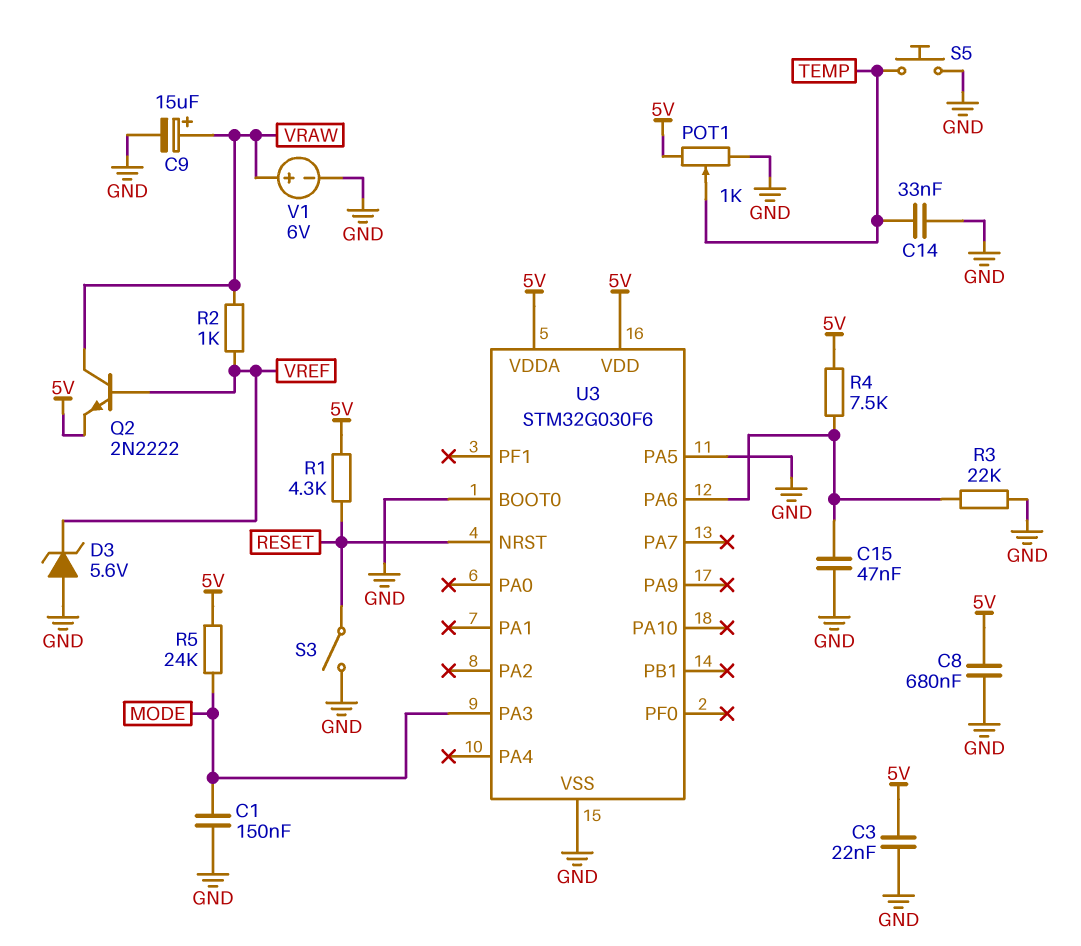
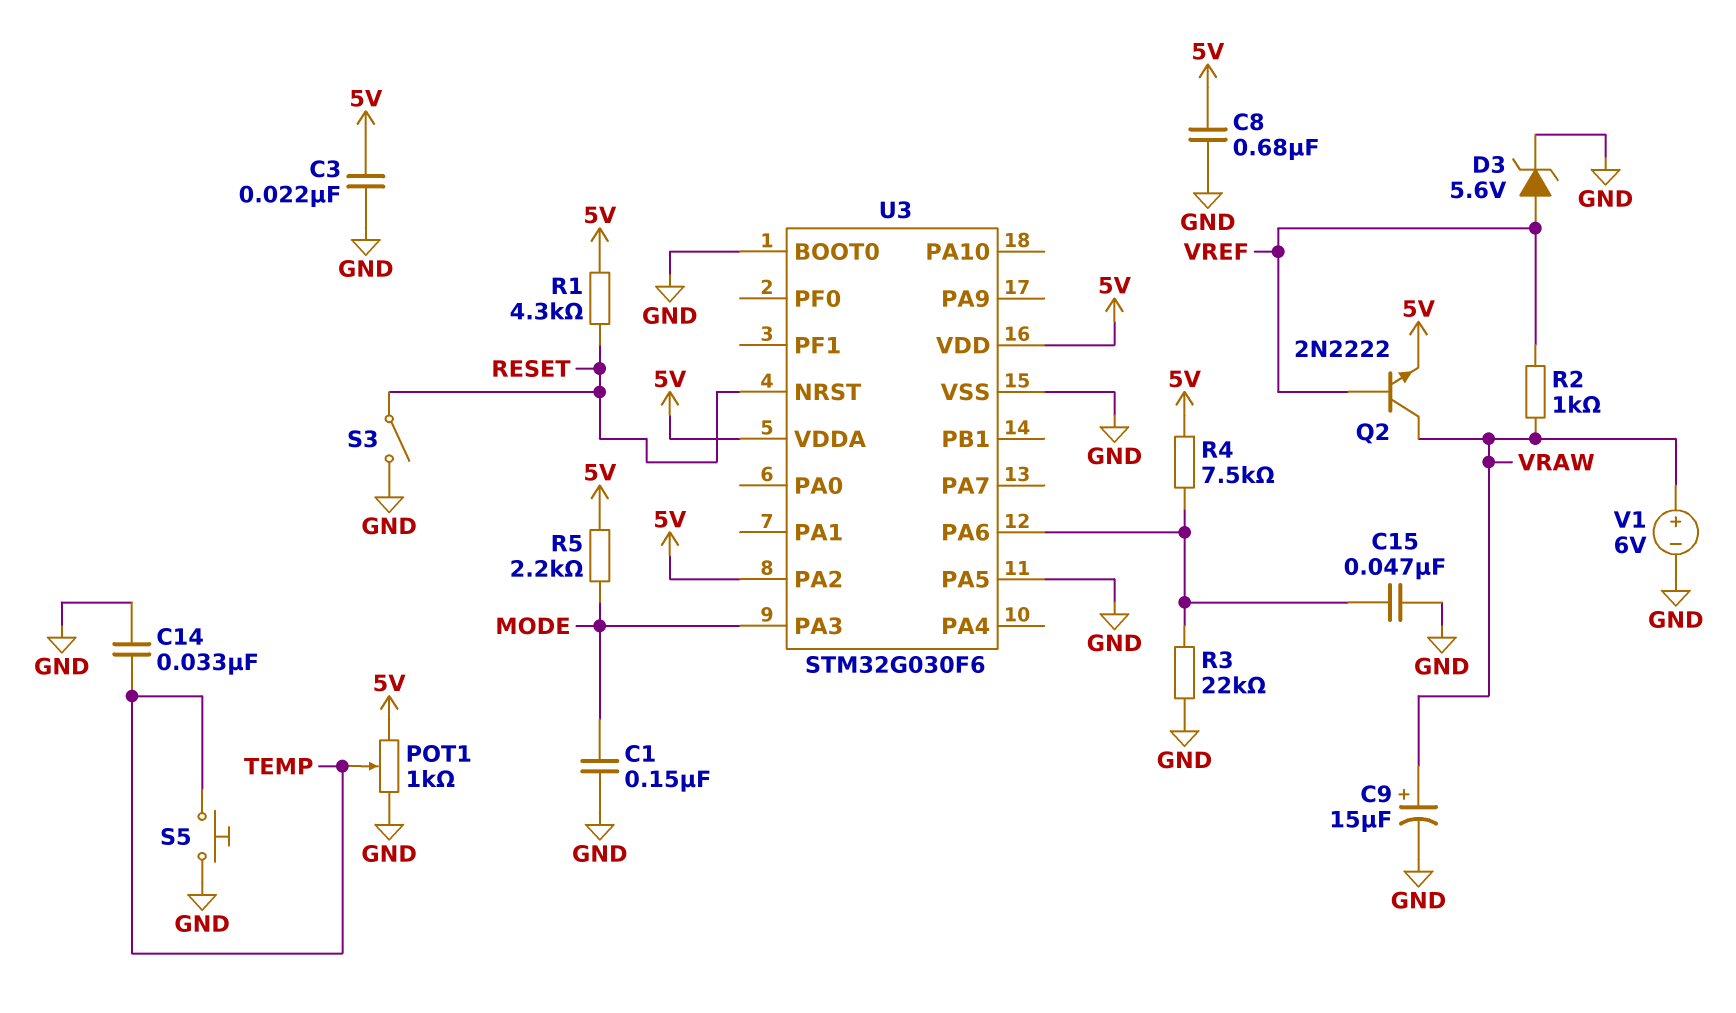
D3: zener 5.6V (A GND, K VREF) -> zener 5.6V (A VREF, K GND)
R5: 24k (5V, MODE) -> 2.2k (5V, MODE)
U3 pin PA2: none -> 5V

